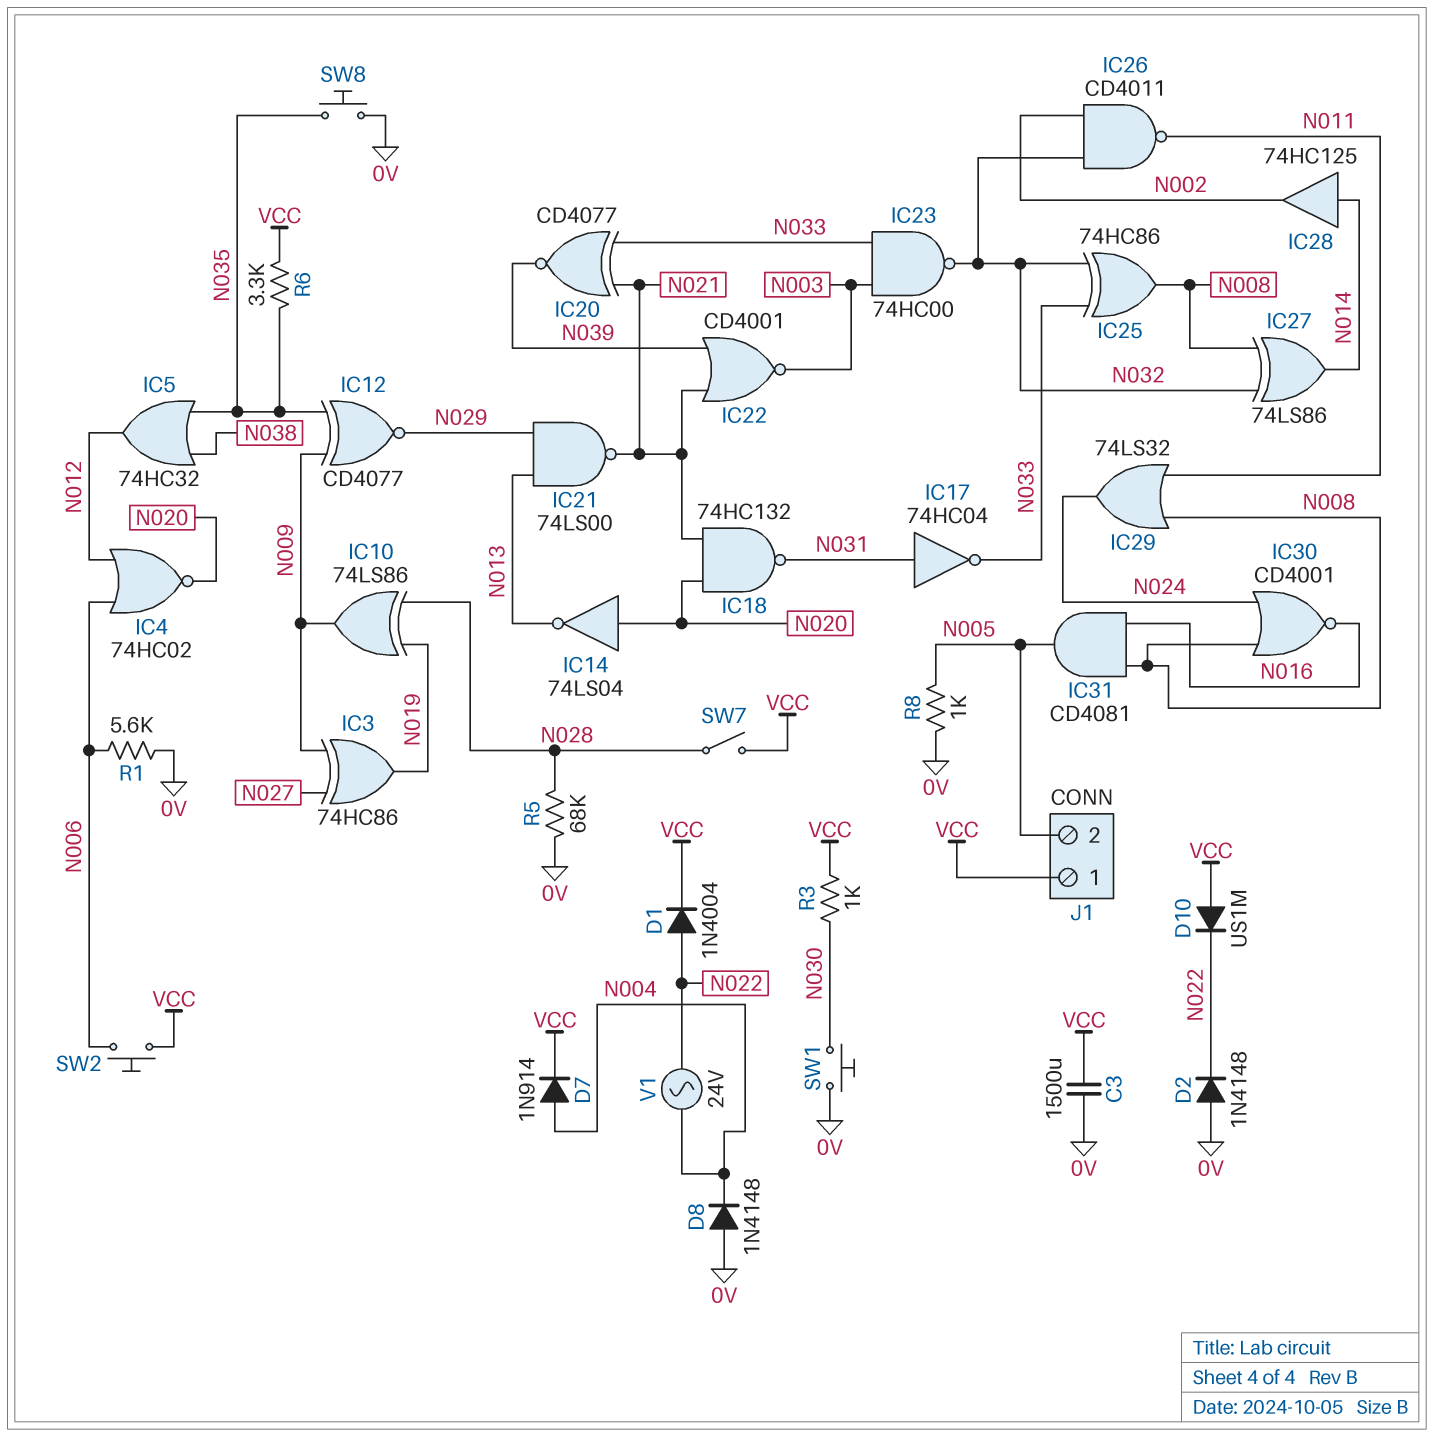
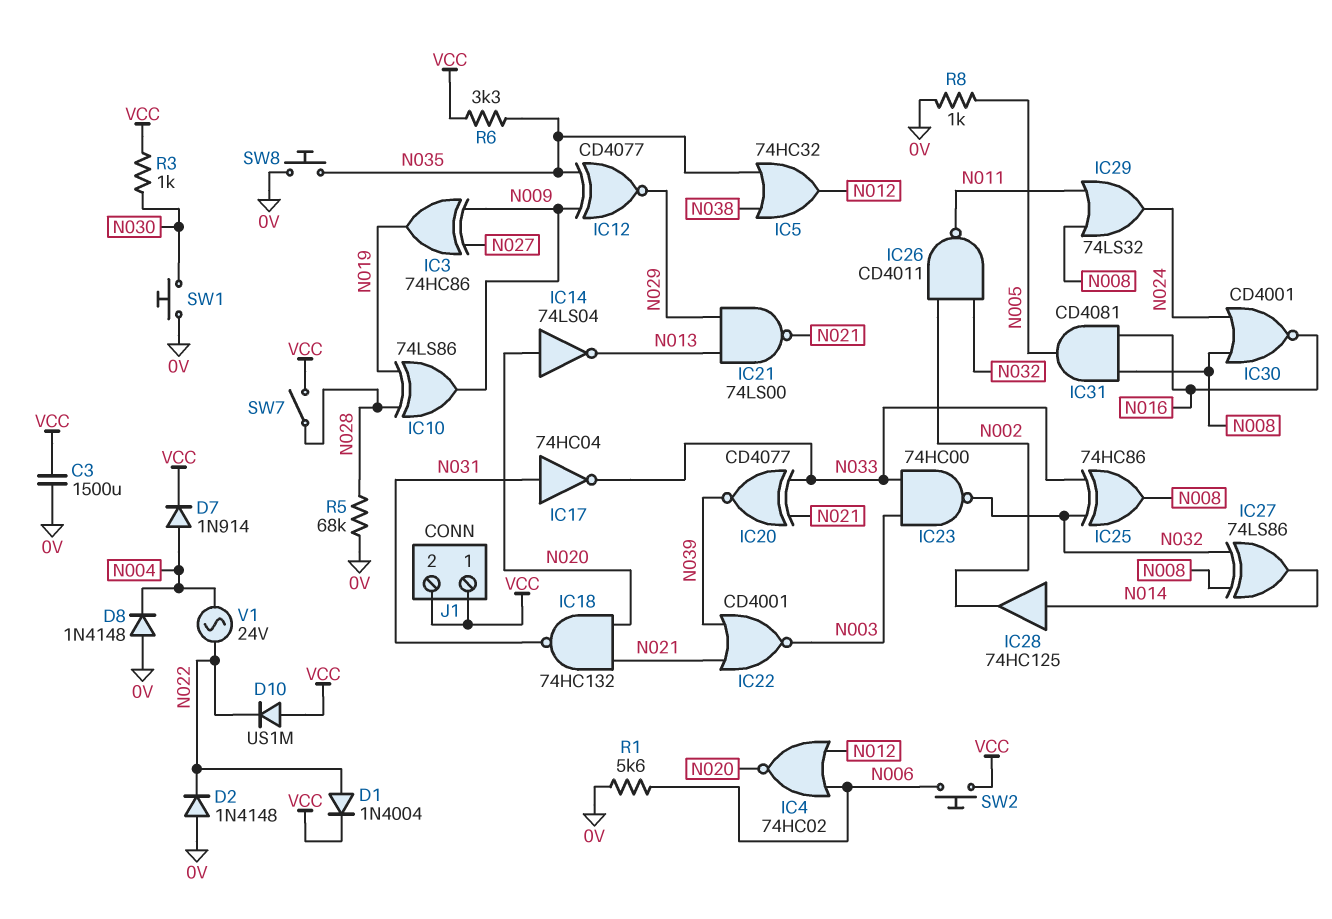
J1 pin 2: N005 -> VCC

